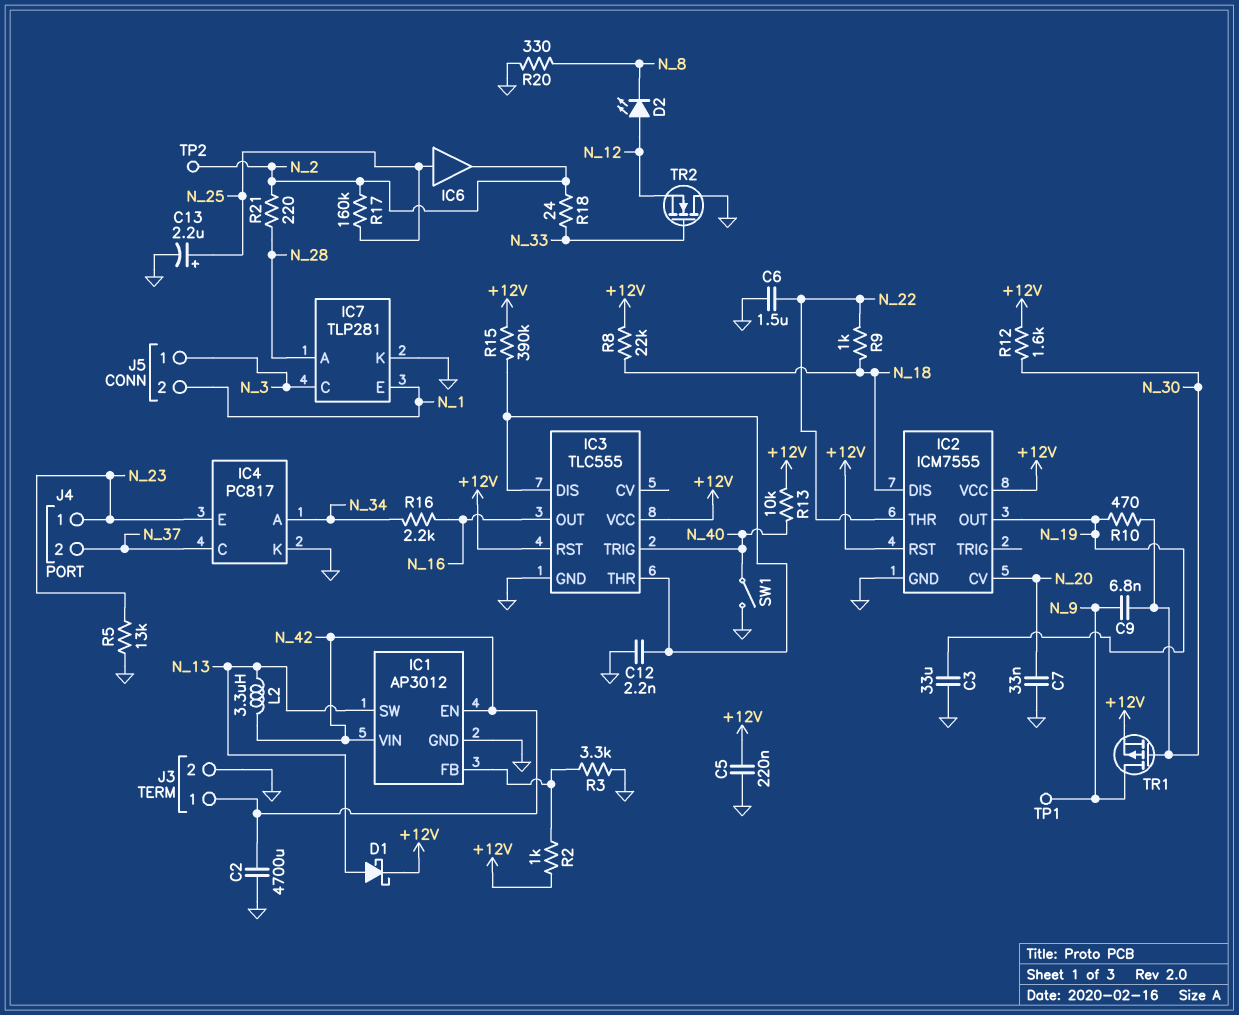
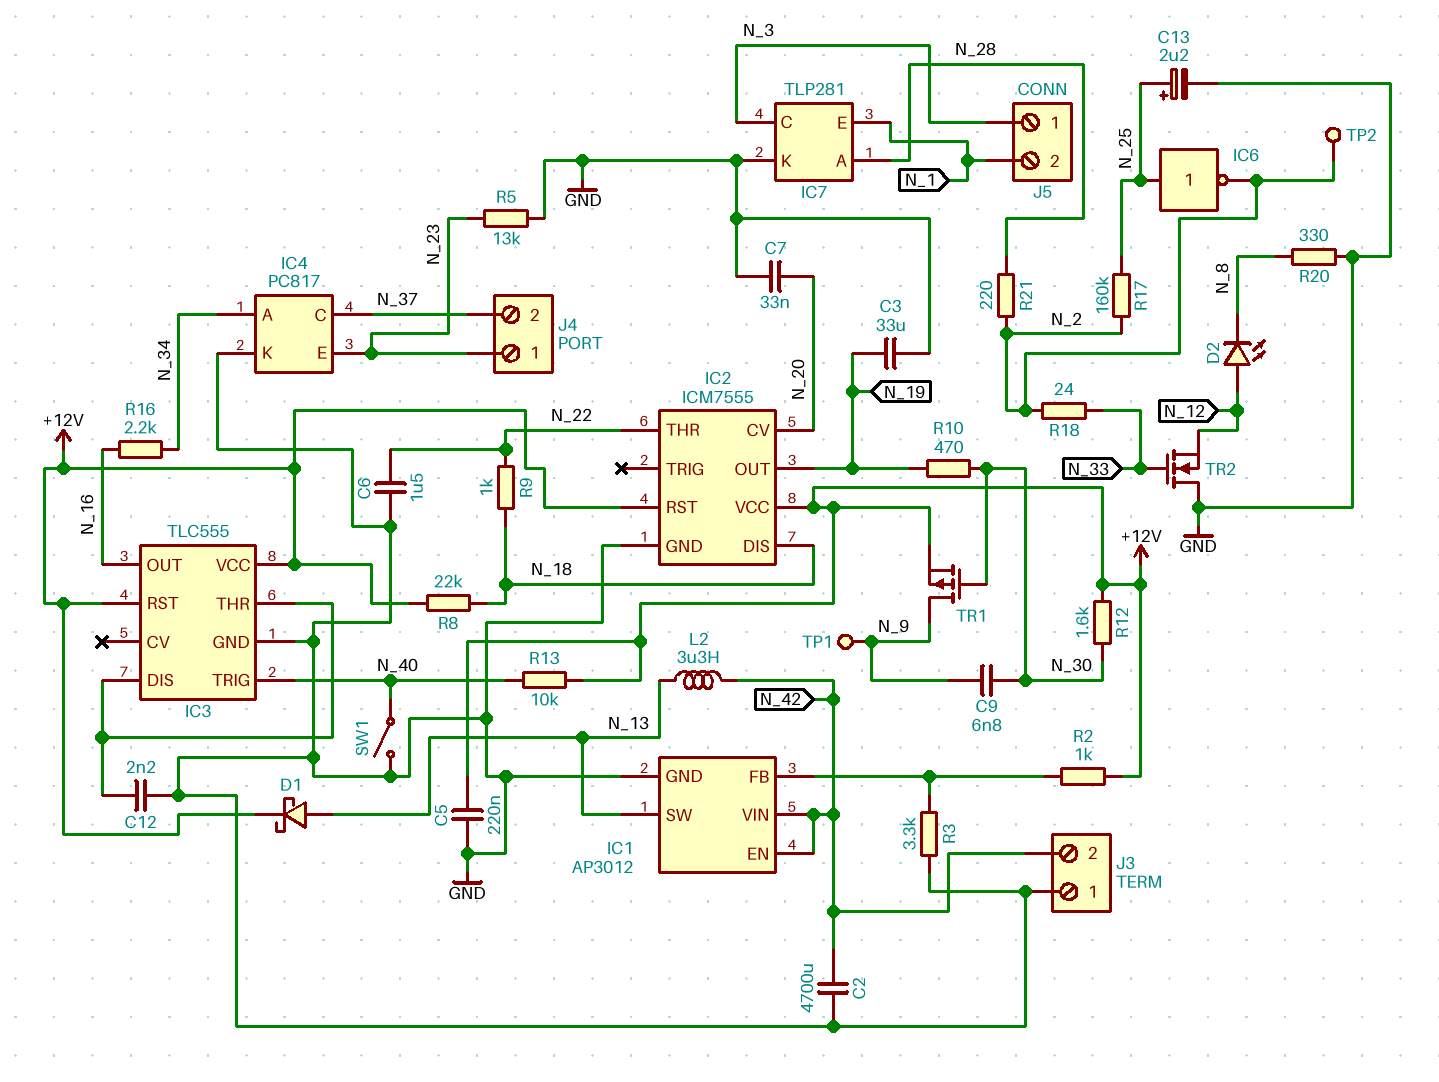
IC6: buffer (in N_25, out N_2) -> NOT (in N_25, out N_2)
J3 pin 1: N_42 -> GND
J3 pin 2: GND -> N_42
R15: 390k (+12V, IC3/DIS) -> none

